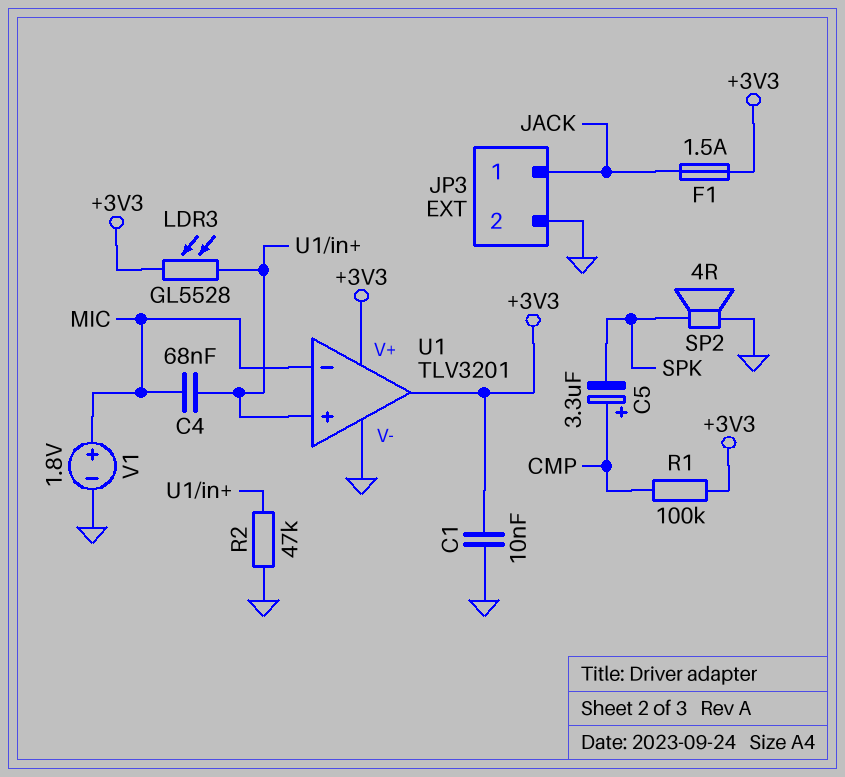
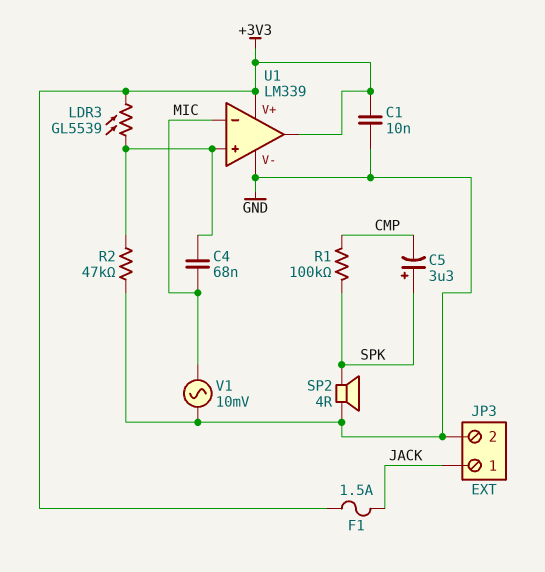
C5: 3.3uF (plus CMP, minus SPK) -> 3.3uF (plus SPK, minus CMP)
LDR3: GL5528 (+3V3, U1/in+) -> GL5539 (+3V3, U1/in+)
R1: 100k (+3V3, CMP) -> 100k (CMP, SPK)
U1: TLV3201 -> LM339
V1: 1.8V (plus MIC, minus GND) -> AC 10mV (GND, MIC)

